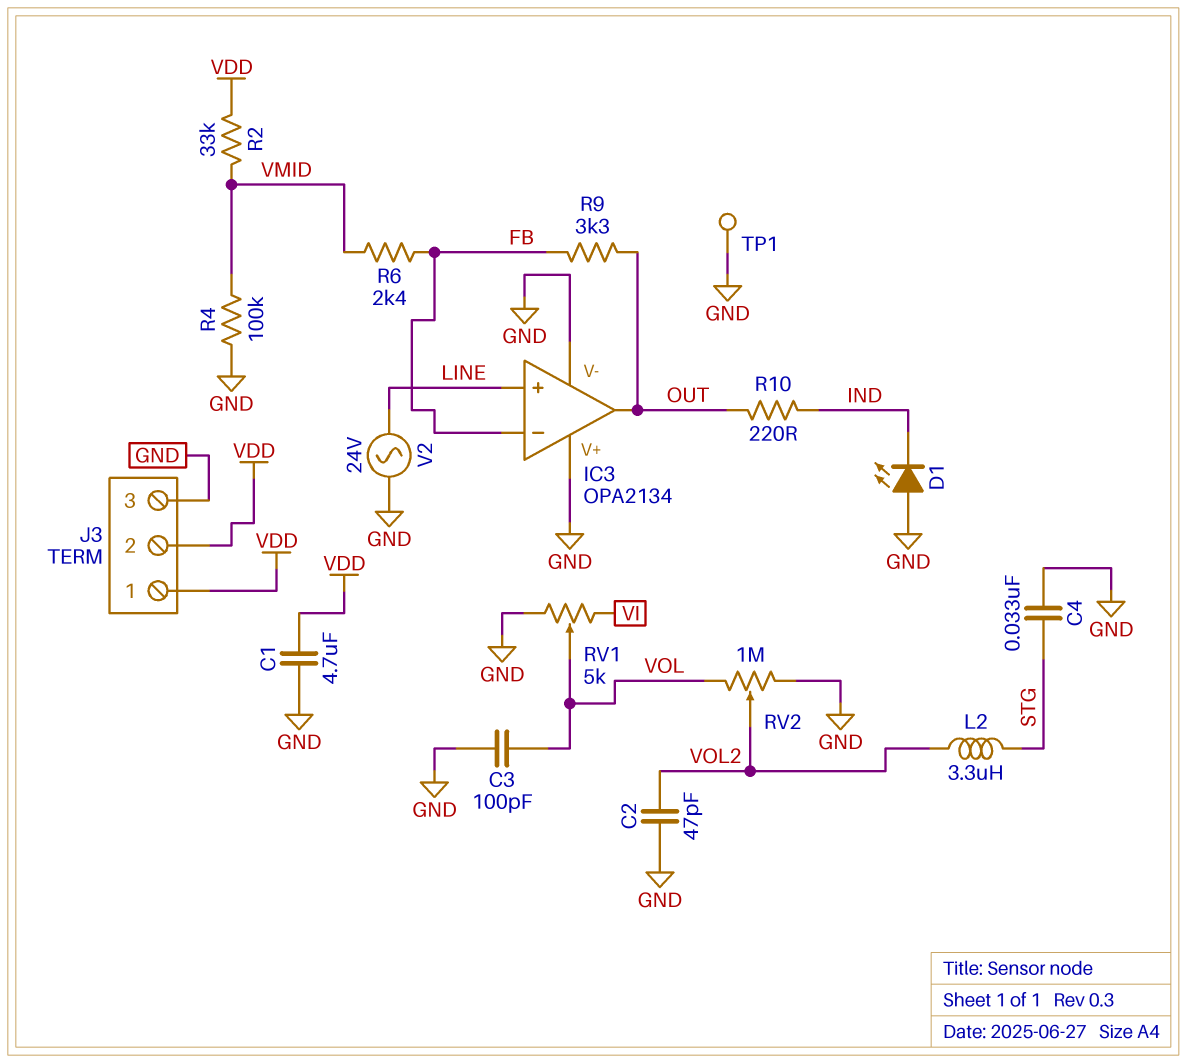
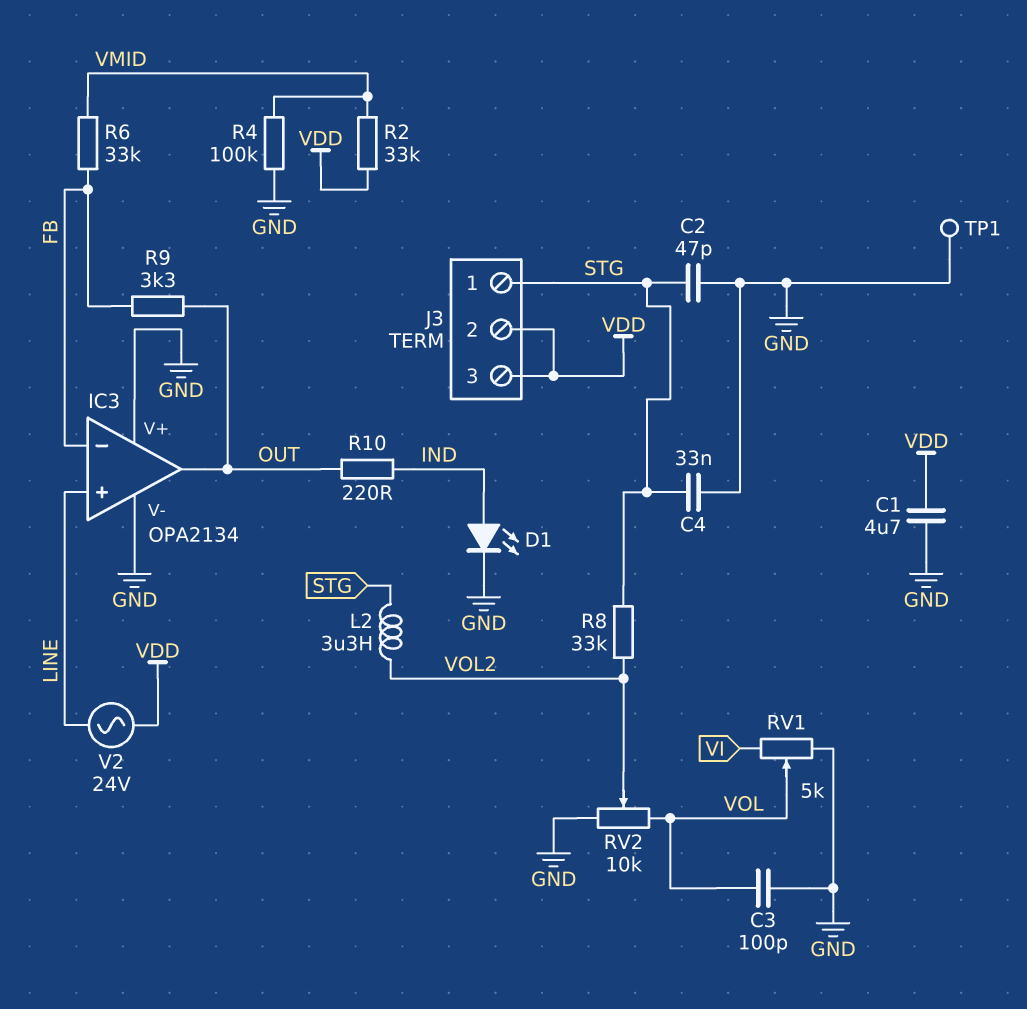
C2: 47pF (GND, VOL2) -> 47pF (GND, STG)
D1: LED (A GND, K IND) -> LED (A IND, K GND)
J3 pin 1: VDD -> STG
J3 pin 3: GND -> VDD
R6: 2.4k (FB, VMID) -> 33k (FB, VMID)
R8: none -> 33k (STG, VOL2)
RV2: 1M (GND, VOL, wiper VOL2) -> 10k (GND, VOL, wiper VOL2)
V2: AC 24V (GND, LINE) -> AC 24V (LINE, VDD)

